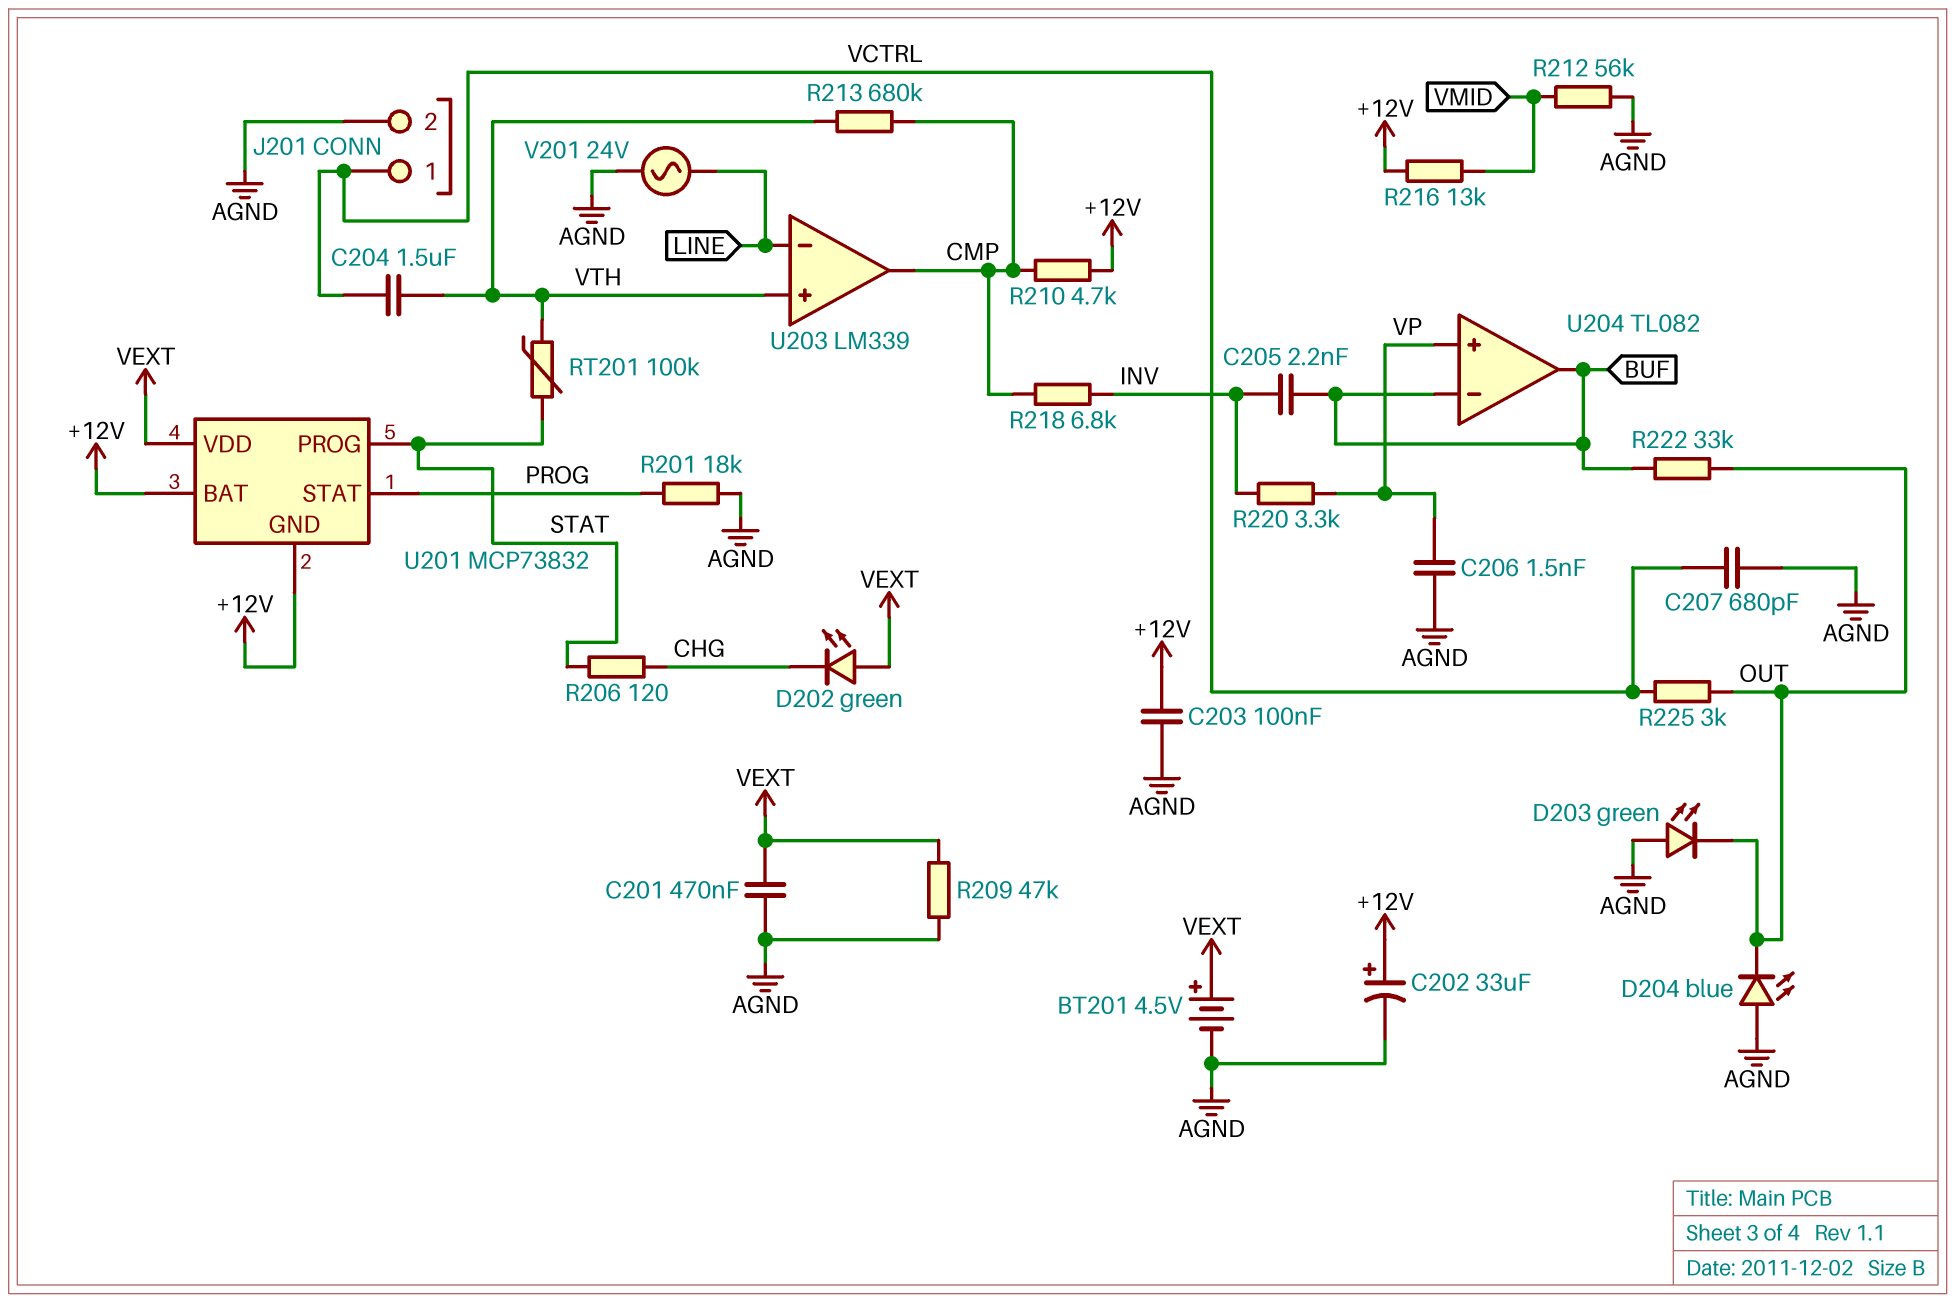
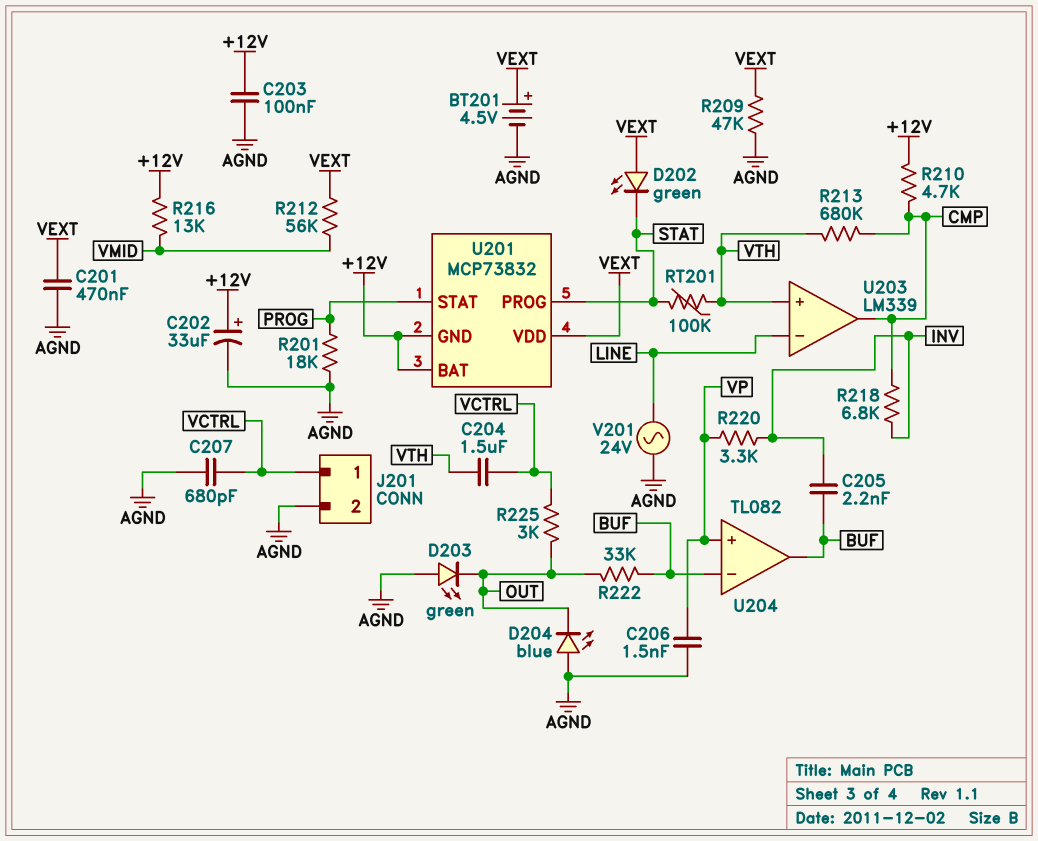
D202: LED green (A VEXT, K CHG) -> LED green (A VEXT, K STAT)
R206: 120 (CHG, STAT) -> none
R212: 56k (AGND, VMID) -> 56k (VEXT, VMID)

